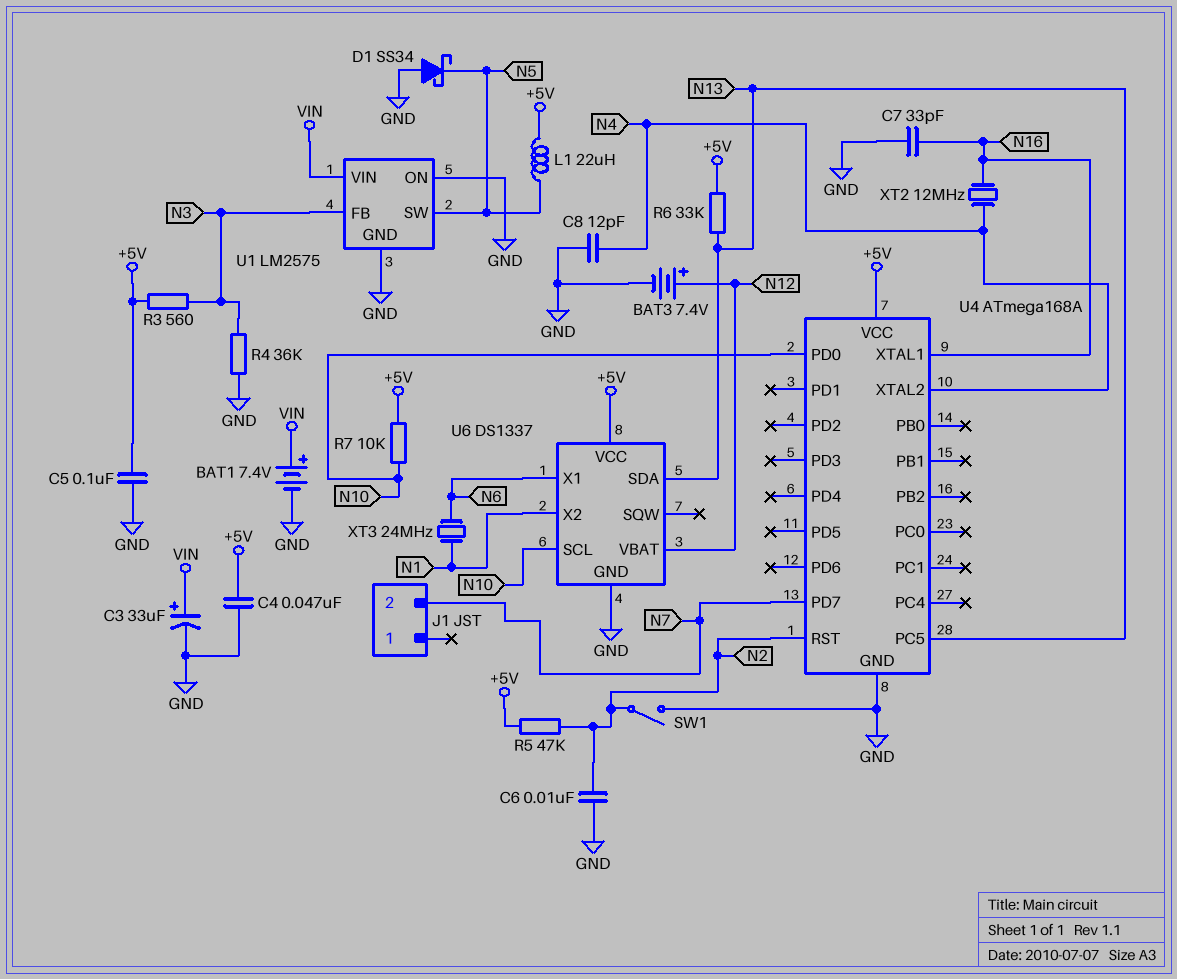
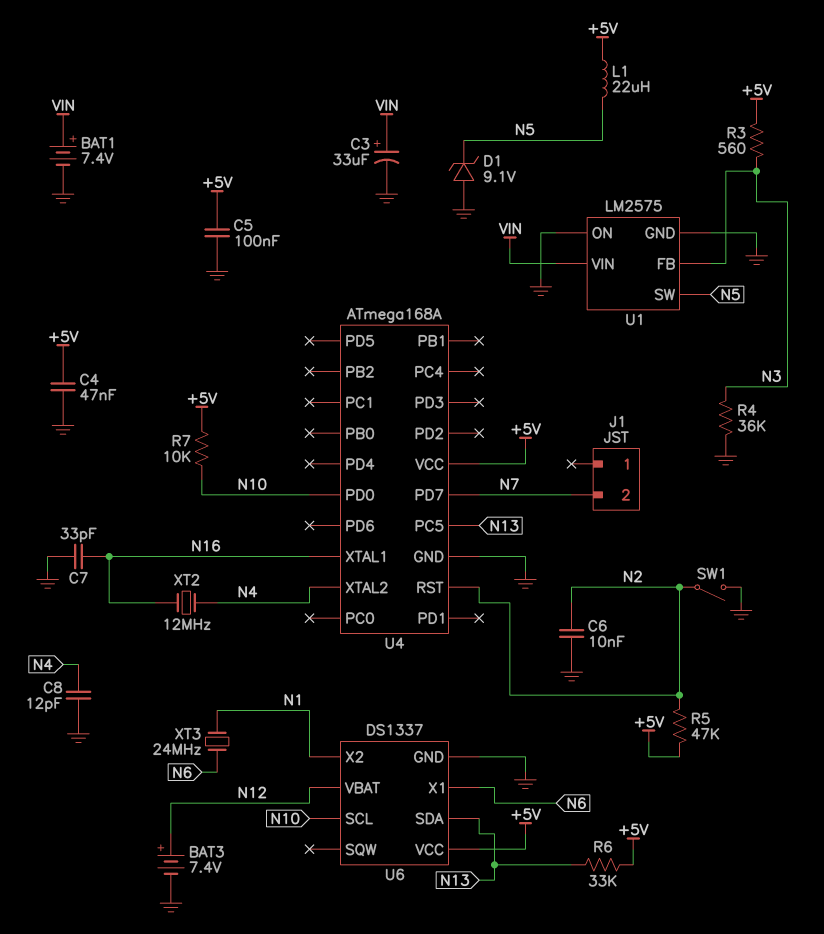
D1: schottky SS34 (A GND, K N5) -> zener 9.1V (A GND, K N5)

